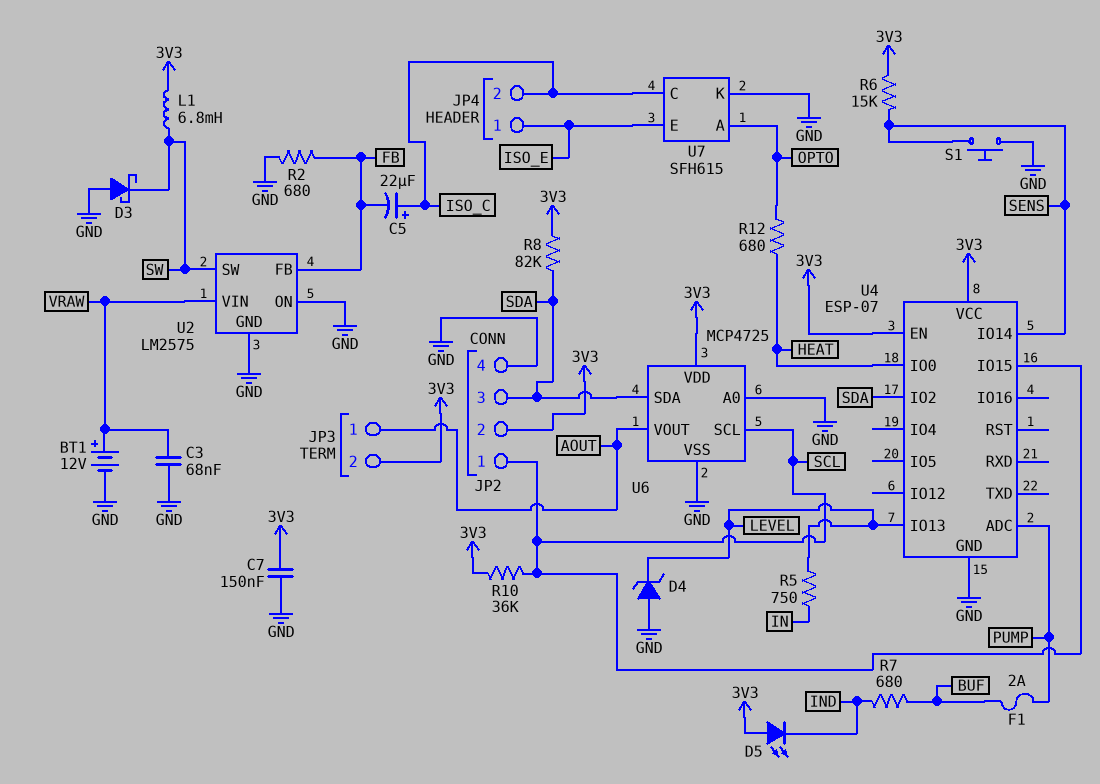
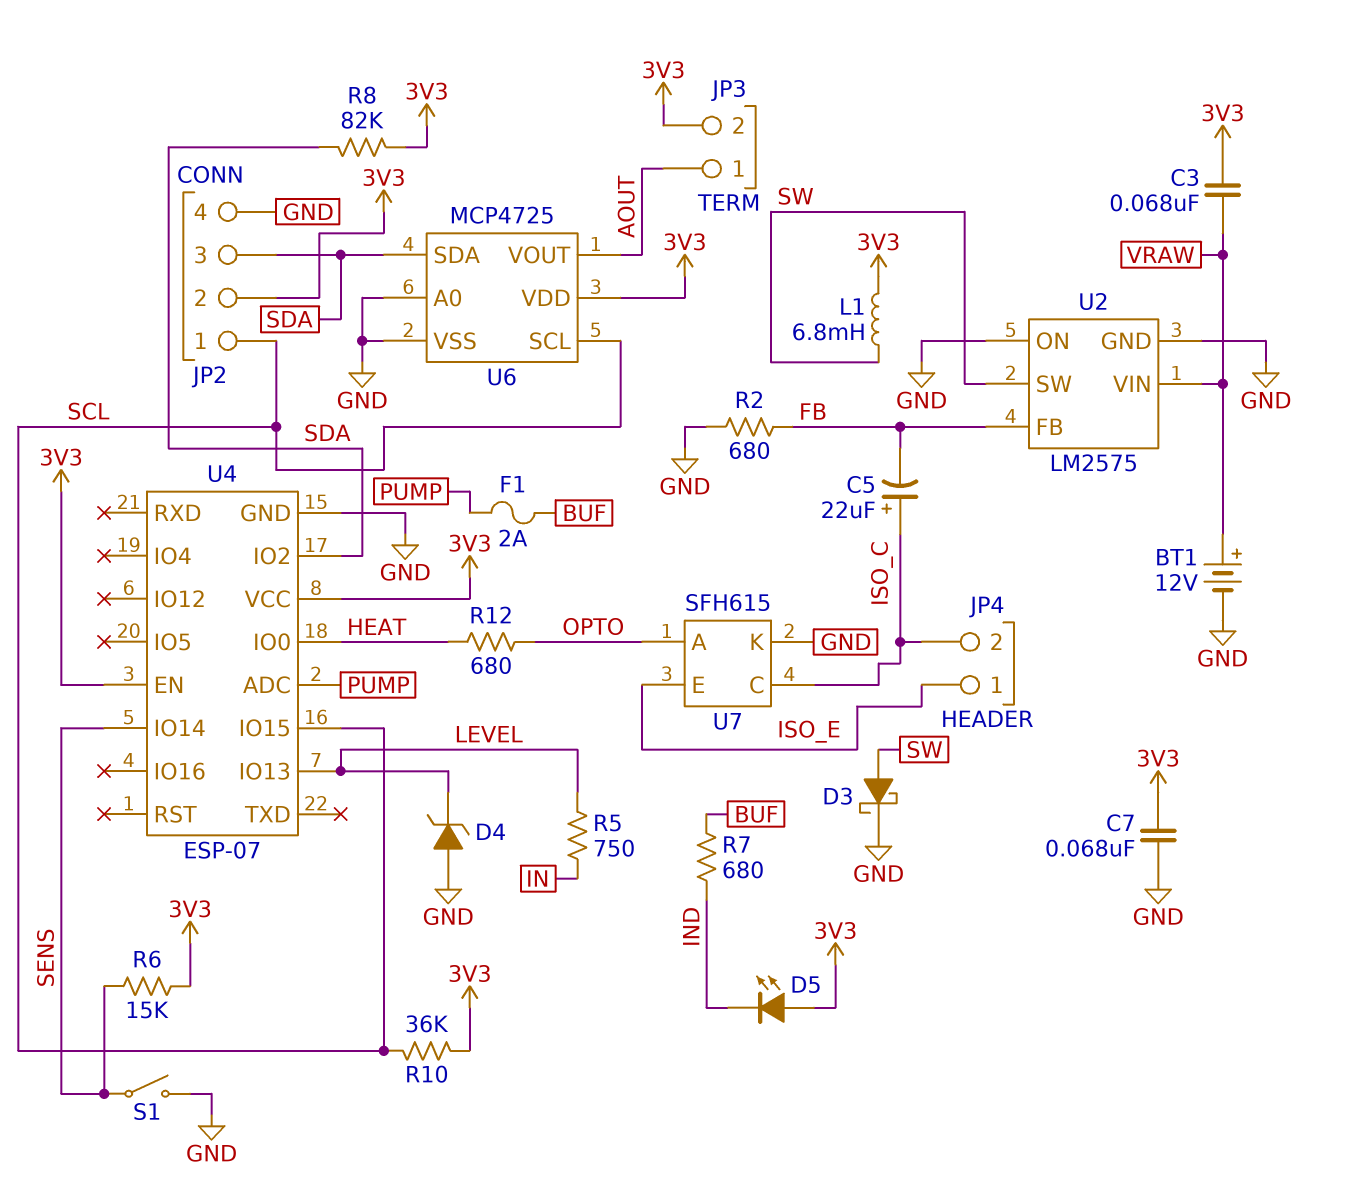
C3: 68nF (GND, VRAW) -> 68nF (3V3, VRAW)
C7: 150nF (3V3, GND) -> 68nF (3V3, GND)
D3: schottky (A GND, K SW) -> schottky (A SW, K GND)
S1: button (GND, SENS) -> switch (GND, SENS)

